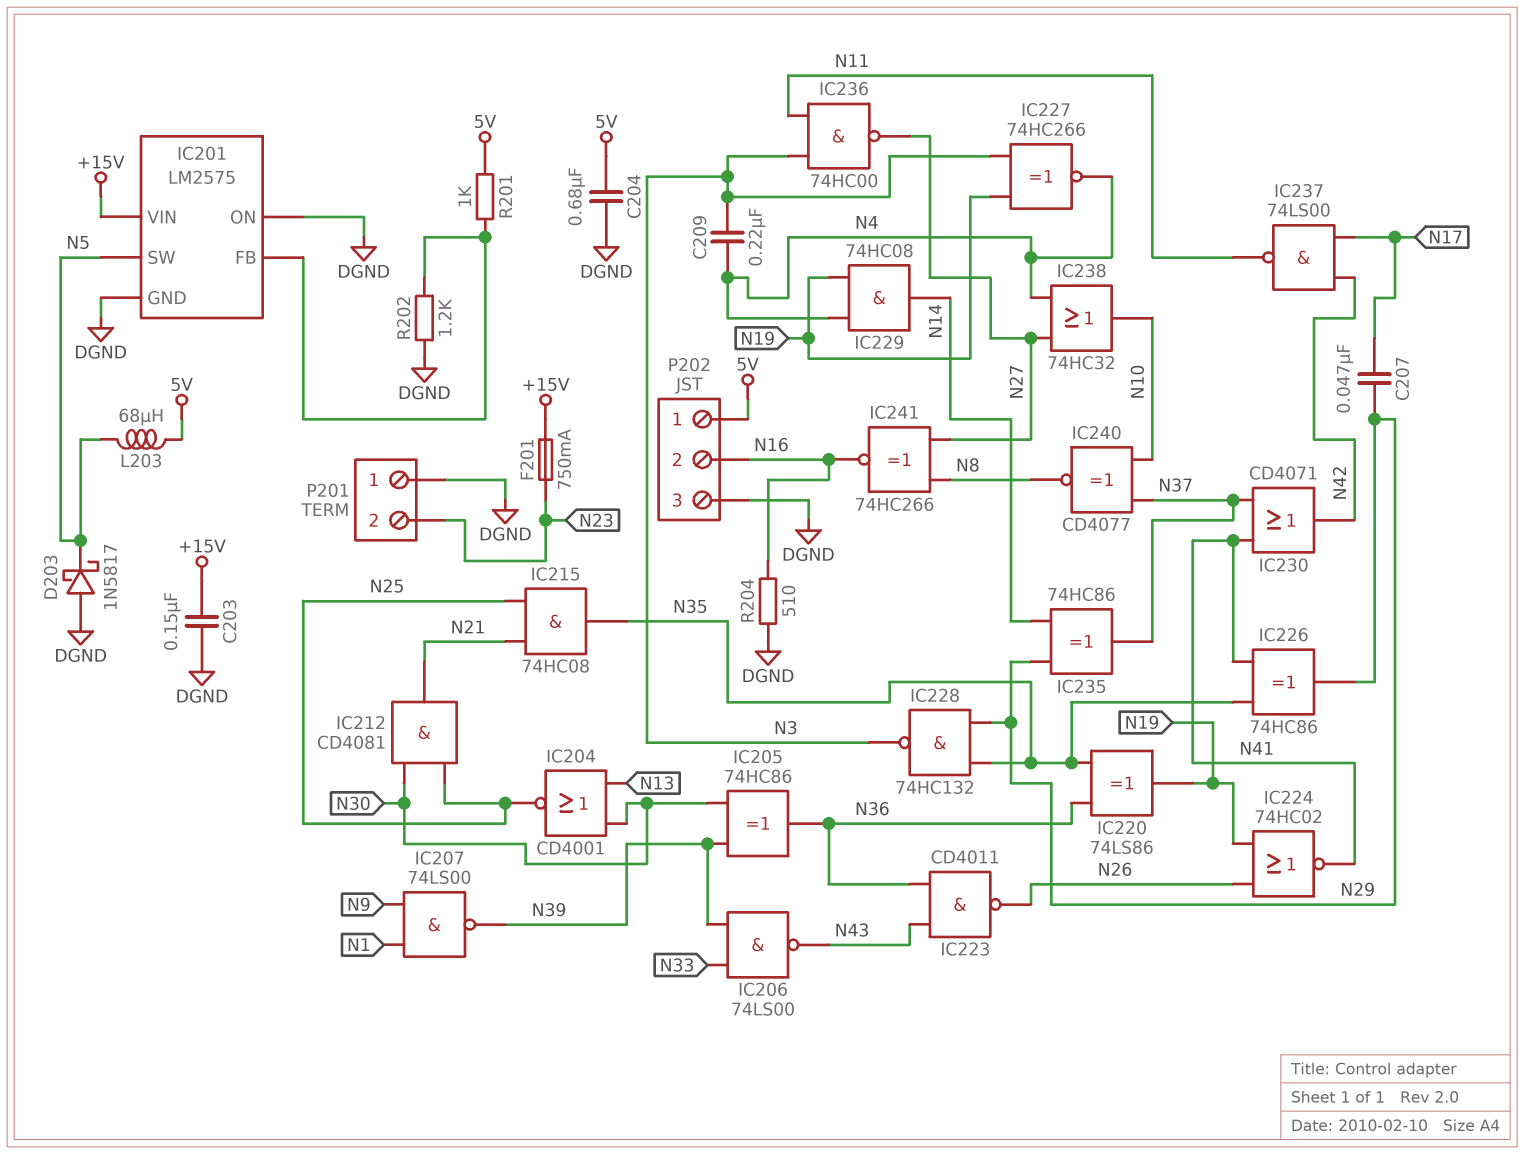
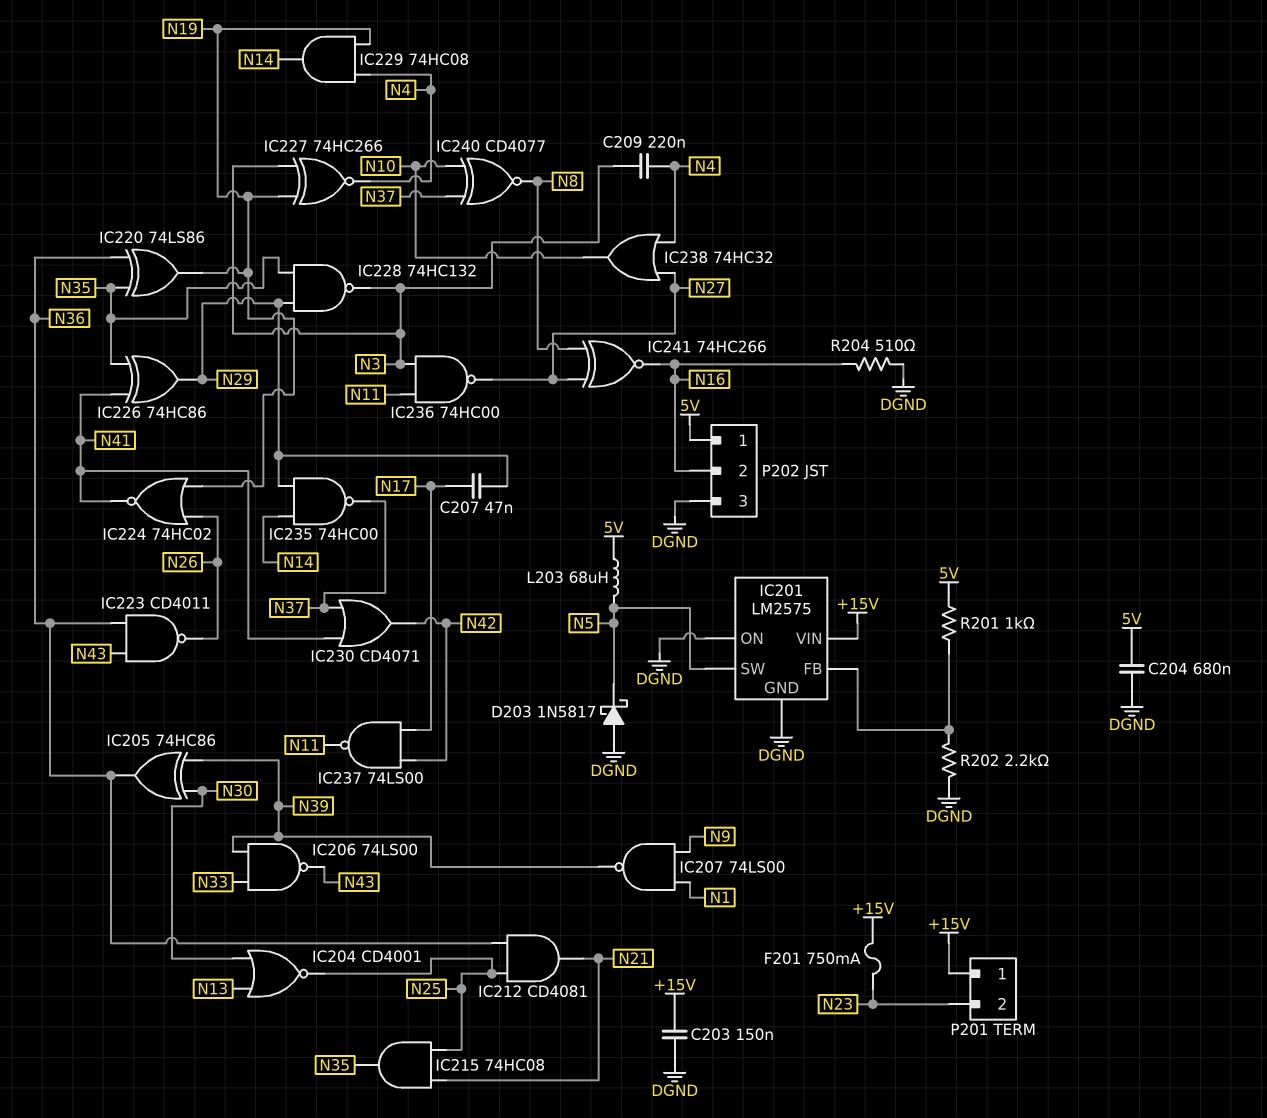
IC212: AND CD4081 (in N25, in N30, out N21) -> AND CD4081 (in N25, in N36, out N21)
IC235: XOR 74HC86 (in N14, in N29, out N37) -> NAND 74HC00 (in N14, in N29, out N37)
P201 pin 1: DGND -> +15V
R202: 1.2k (DGND, IC201/FB) -> 2.2k (DGND, IC201/FB)

